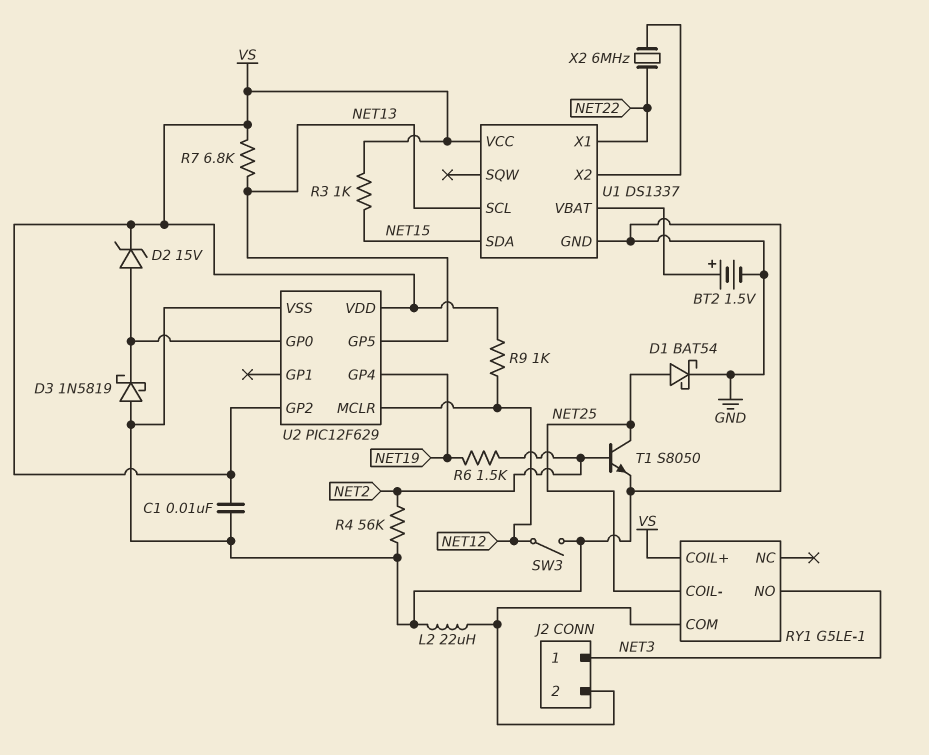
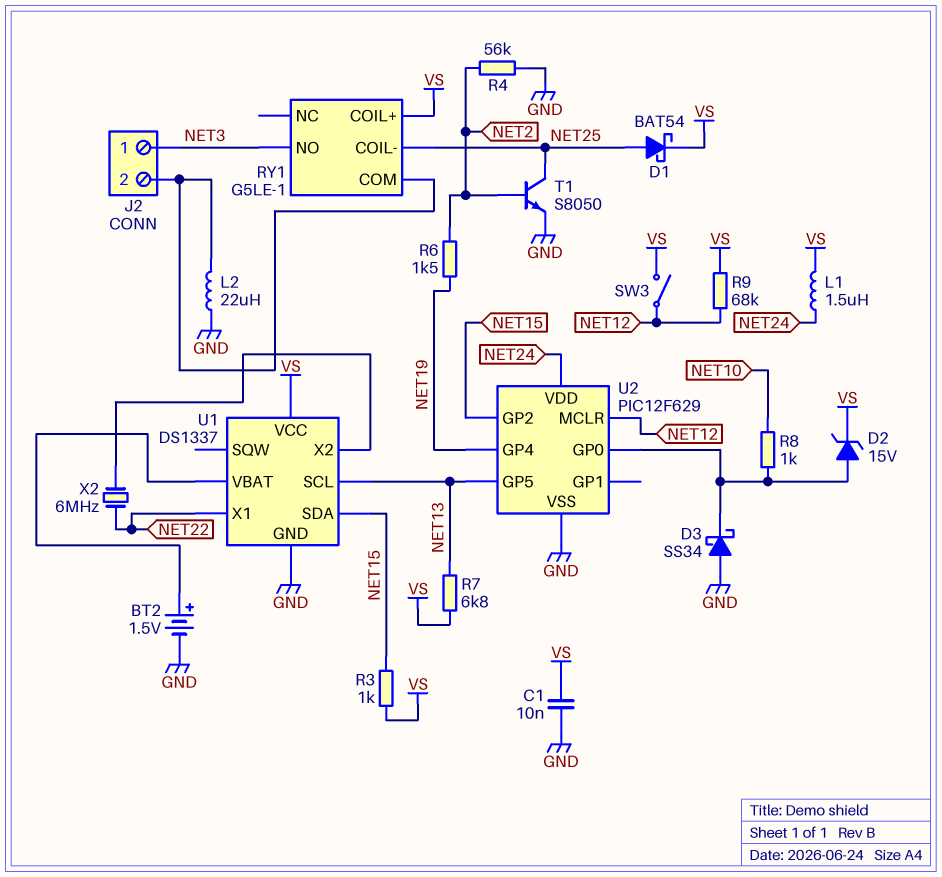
D1: schottky BAT54 (A NET25, K GND) -> schottky BAT54 (A NET25, K VS)
D3: schottky 1N5819 (A GND, K U2/GP0) -> schottky SS34 (A GND, K U2/GP0)
L1: none -> 1.5uH (NET24, VS)
R8: none -> 1k (NET10, U2/GP0)
R9: 1k (NET12, VS) -> 68k (NET12, VS)
SW3: switch (GND, NET12) -> switch (NET12, VS)
U2 pin GP2: VS -> NET15
U2 pin VDD: VS -> NET24

